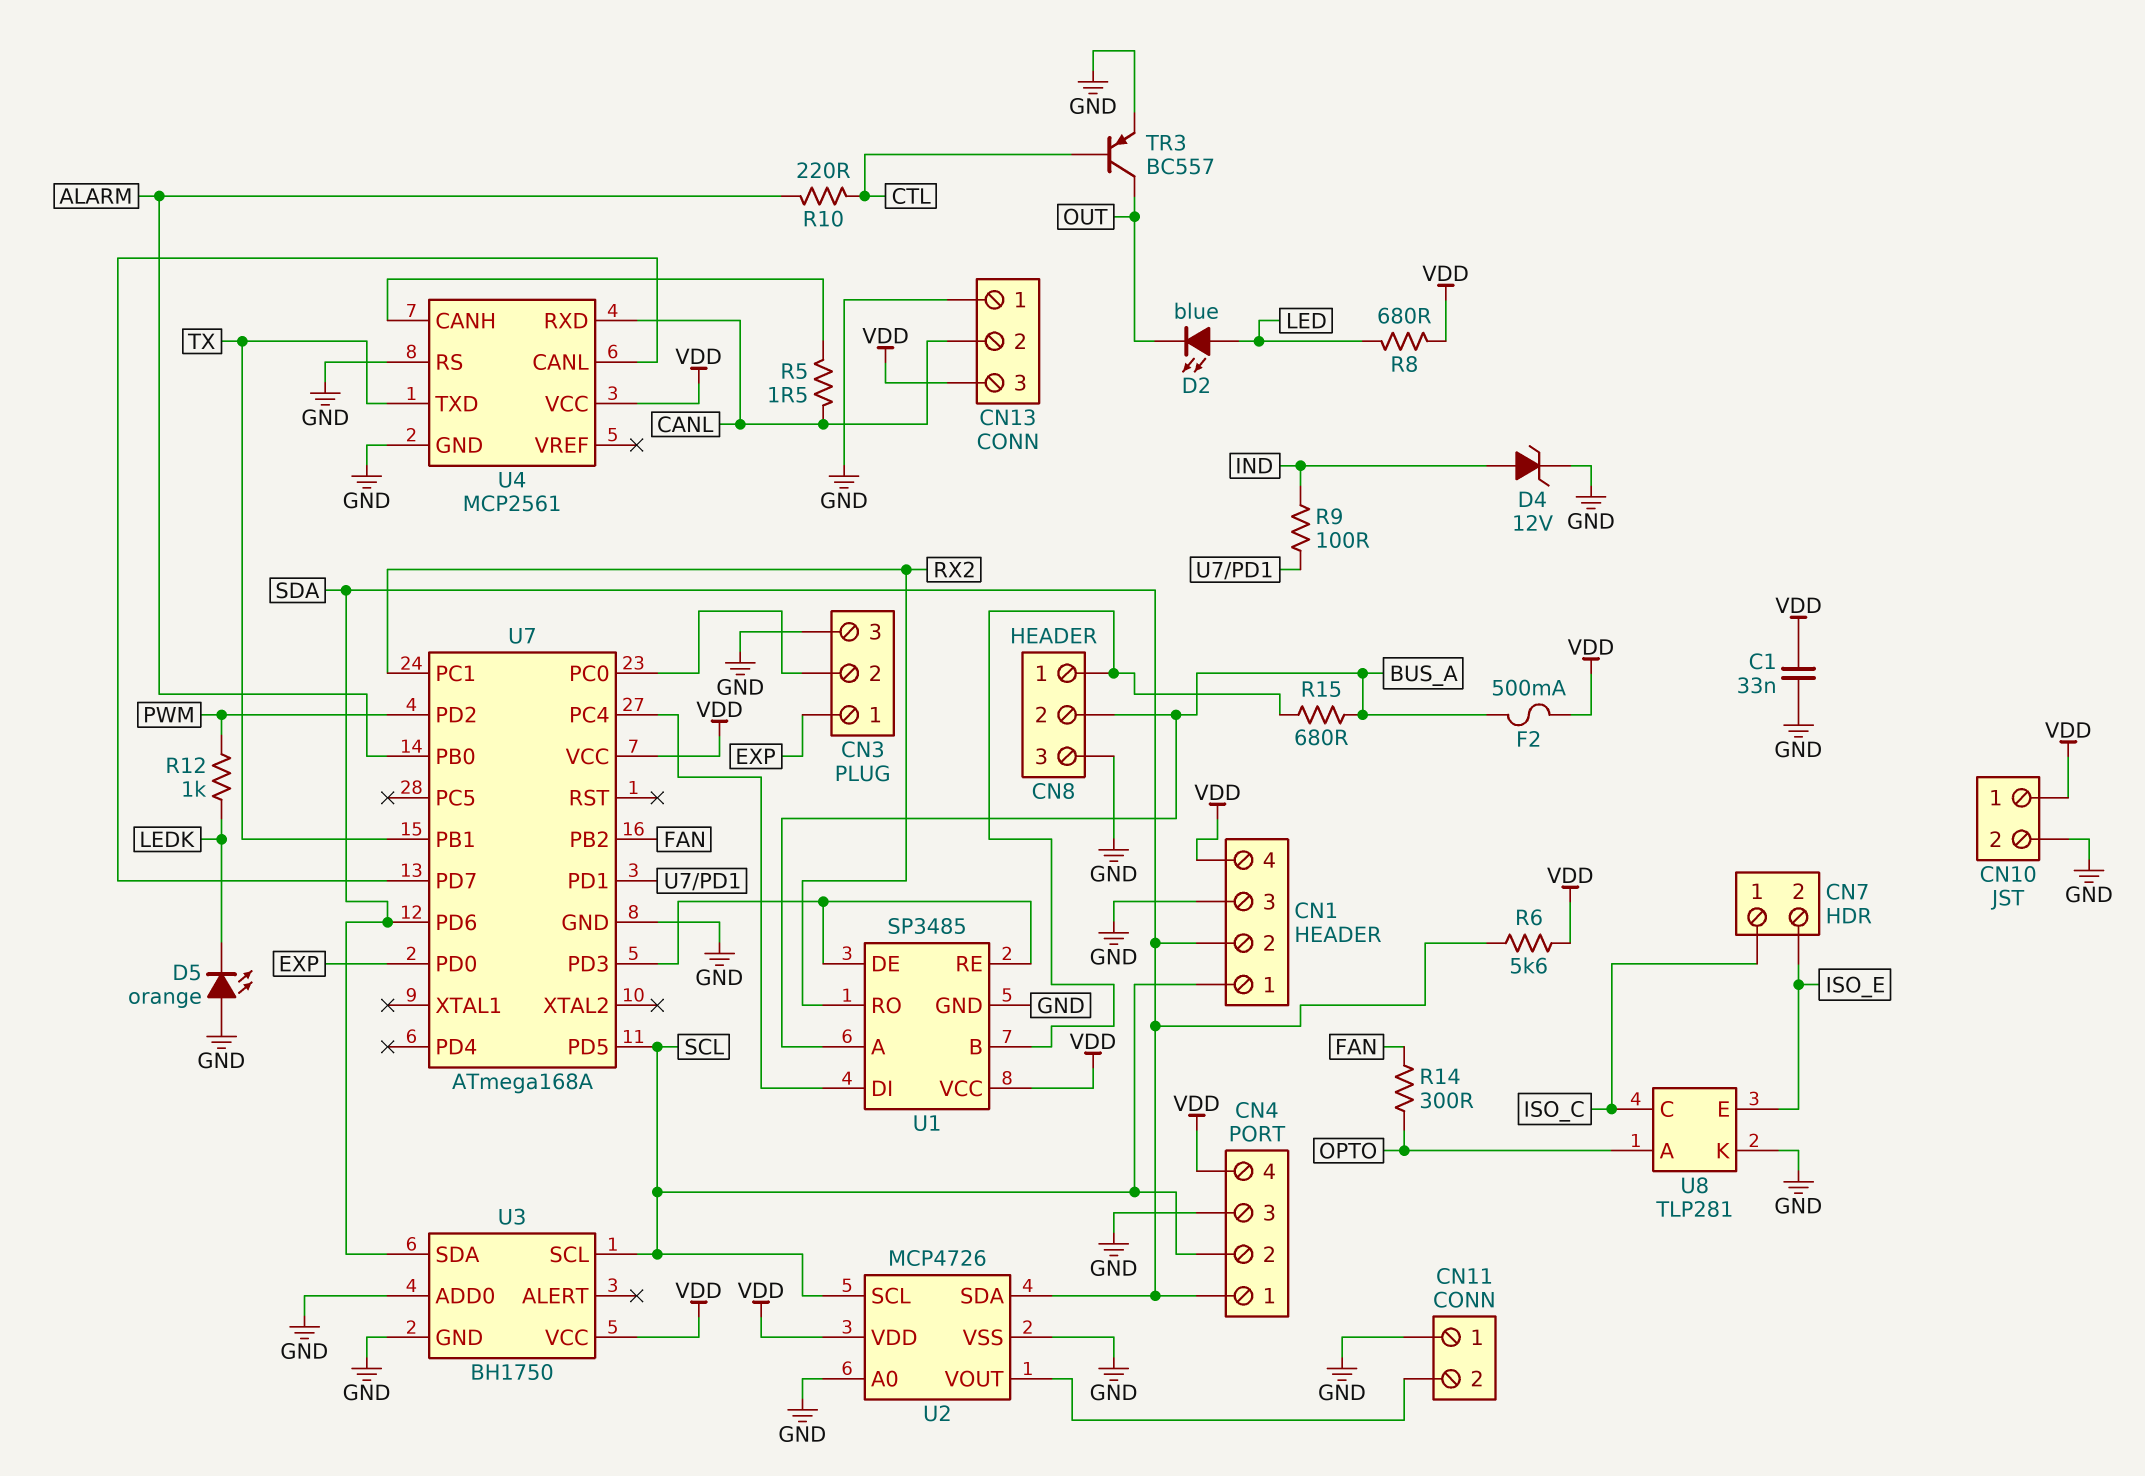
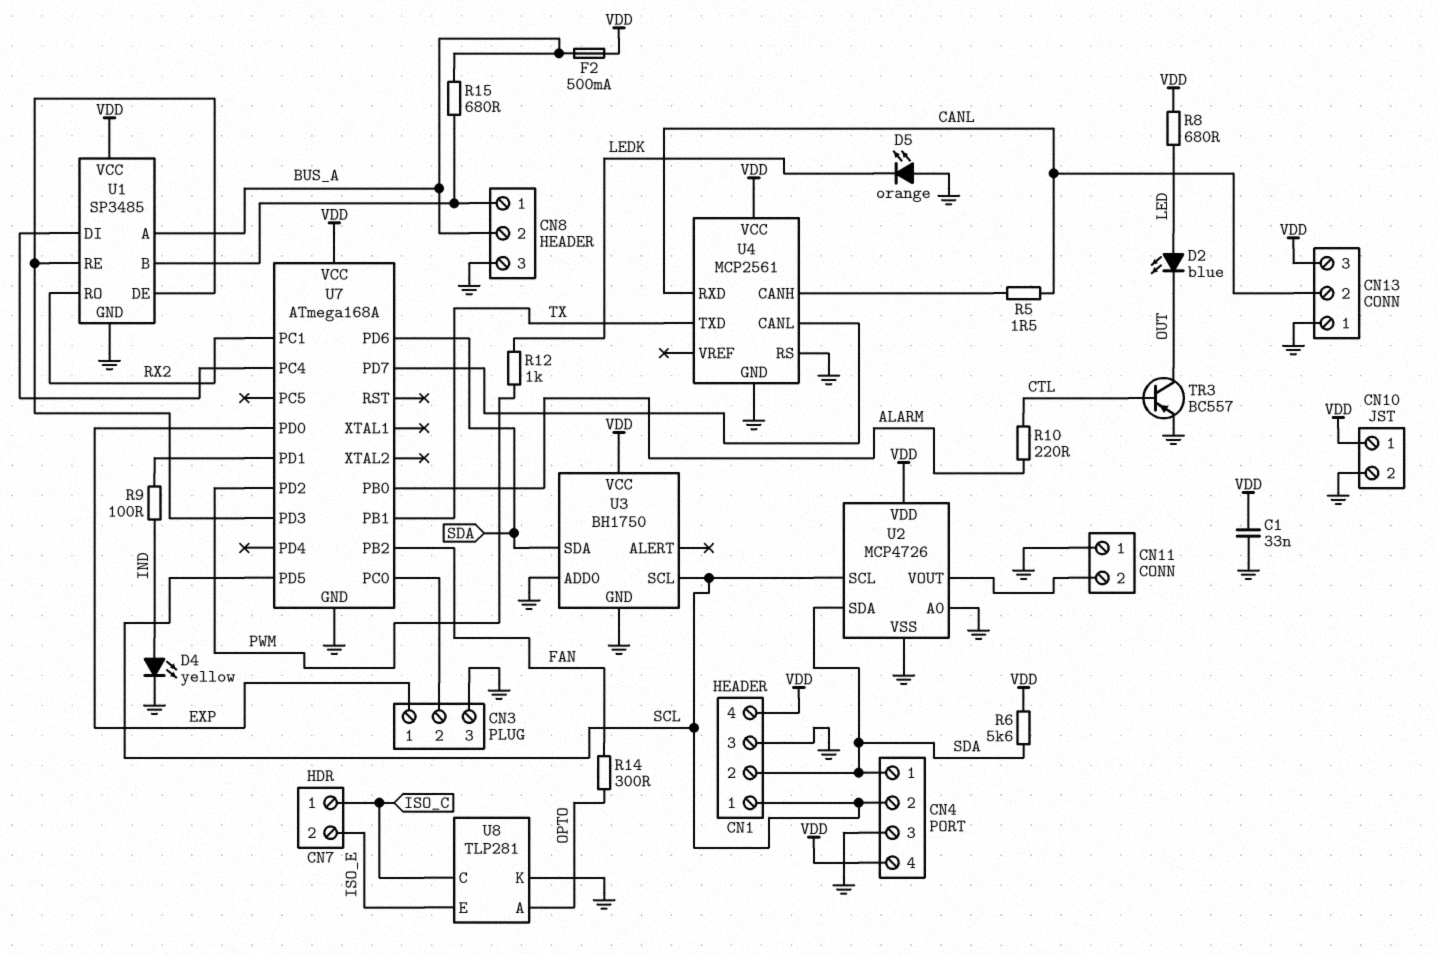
D4: zener 12V (A IND, K GND) -> LED yellow (A IND, K GND)

